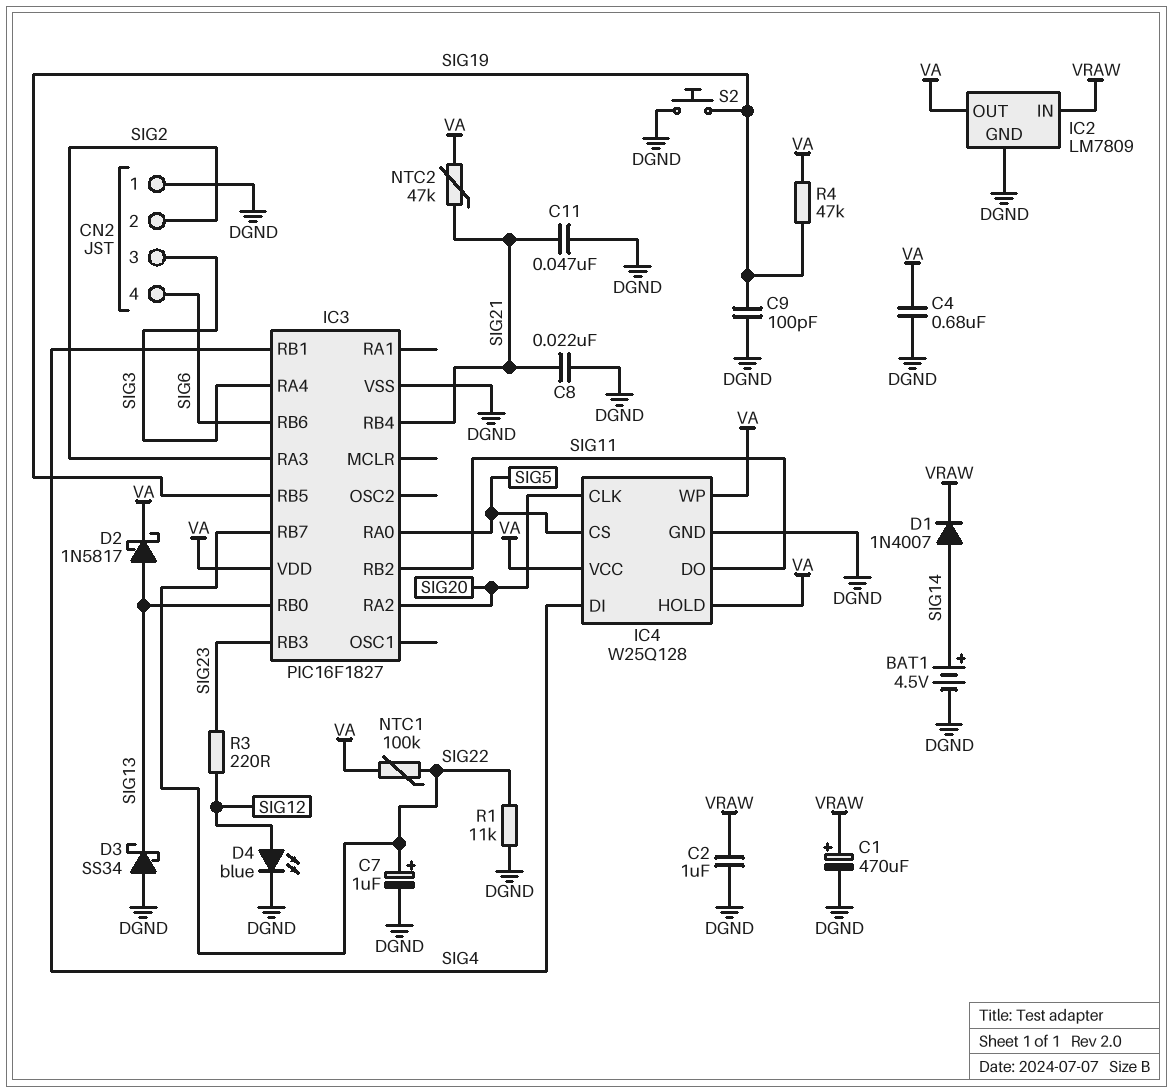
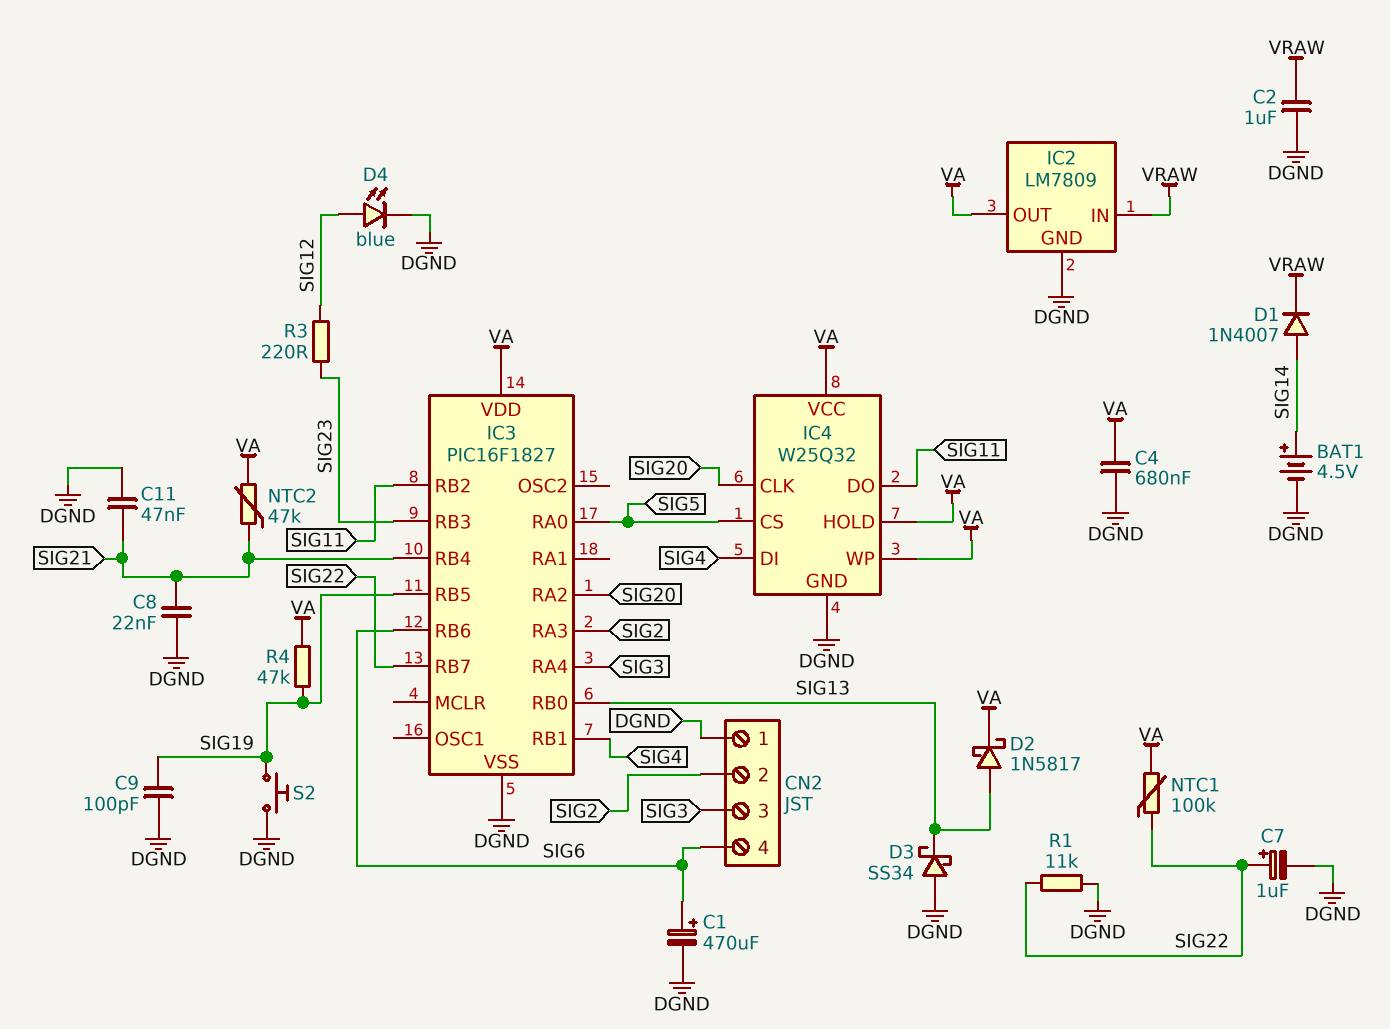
C1: 470uF (plus VRAW, minus DGND) -> 470uF (plus SIG6, minus DGND)
IC4: W25Q128 -> W25Q32

